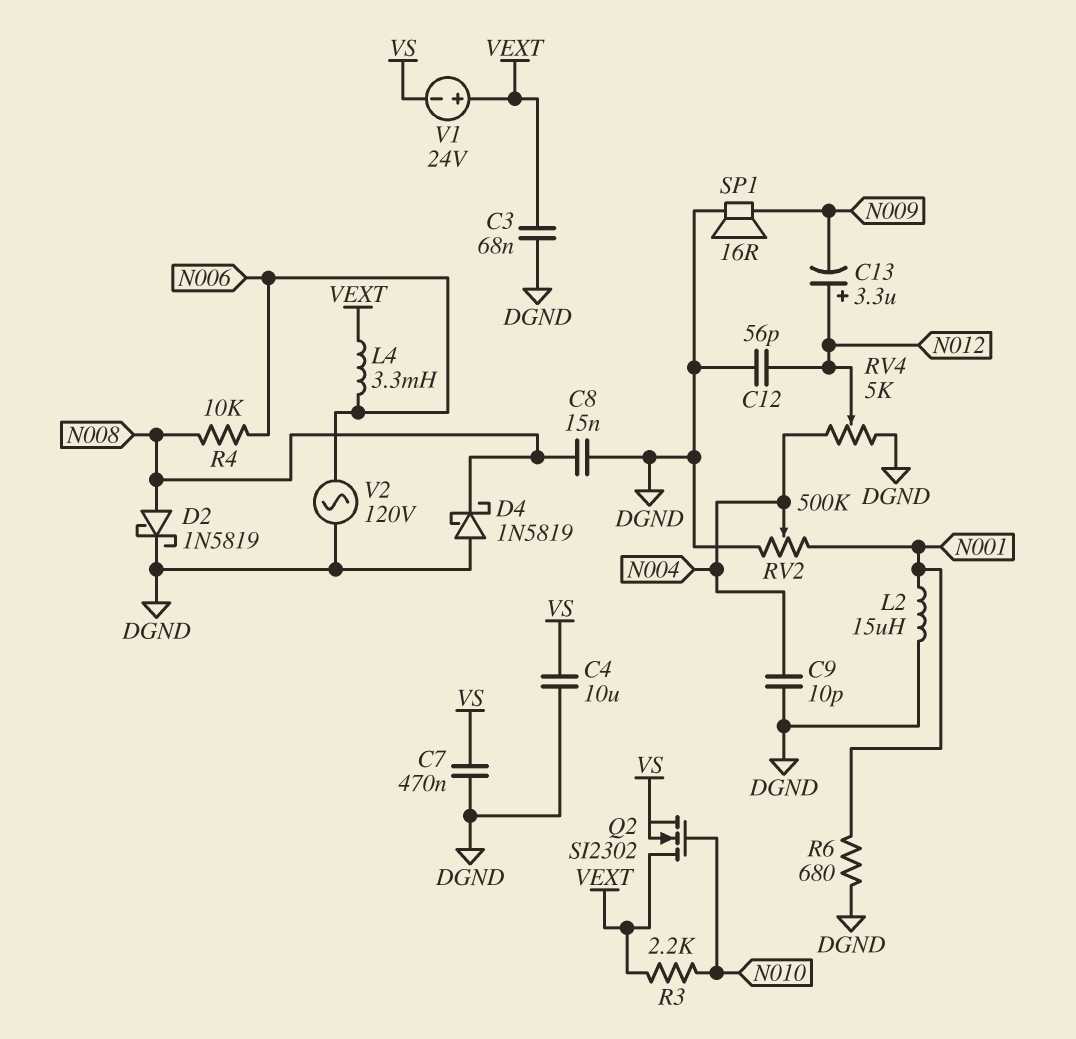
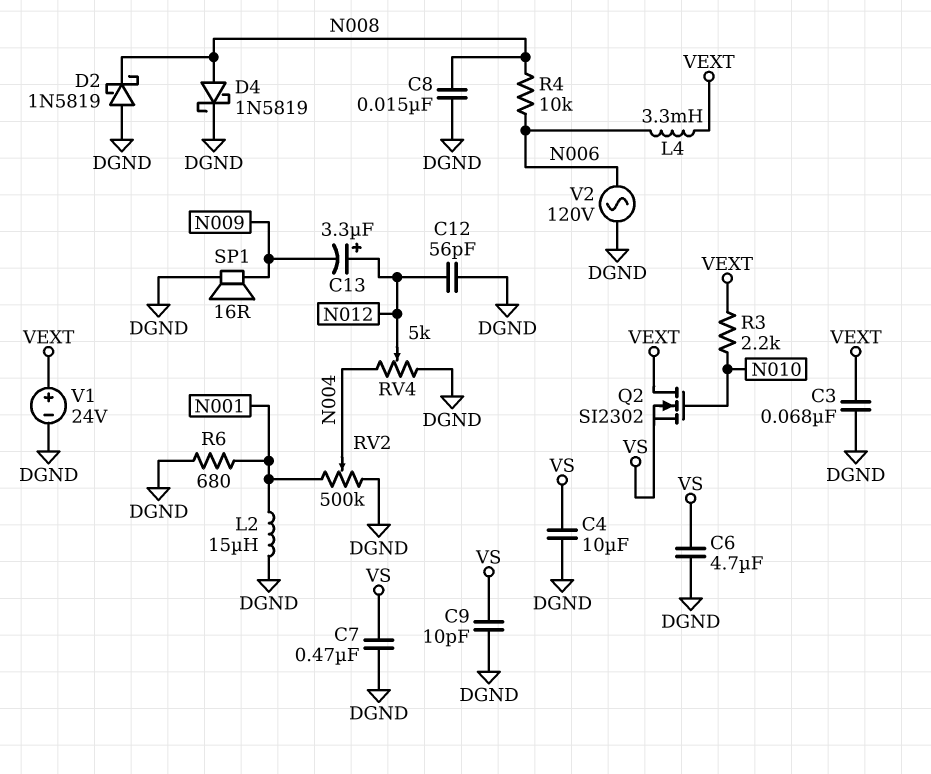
C6: none -> 4.7uF (DGND, VS)
C9: 10pF (DGND, N004) -> 10pF (DGND, VS)
D2: schottky 1N5819 (A N008, K DGND) -> schottky 1N5819 (A DGND, K N008)
D4: schottky 1N5819 (A DGND, K N008) -> schottky 1N5819 (A N008, K DGND)
V1: 24V (plus VEXT, minus VS) -> 24V (plus VEXT, minus DGND)

